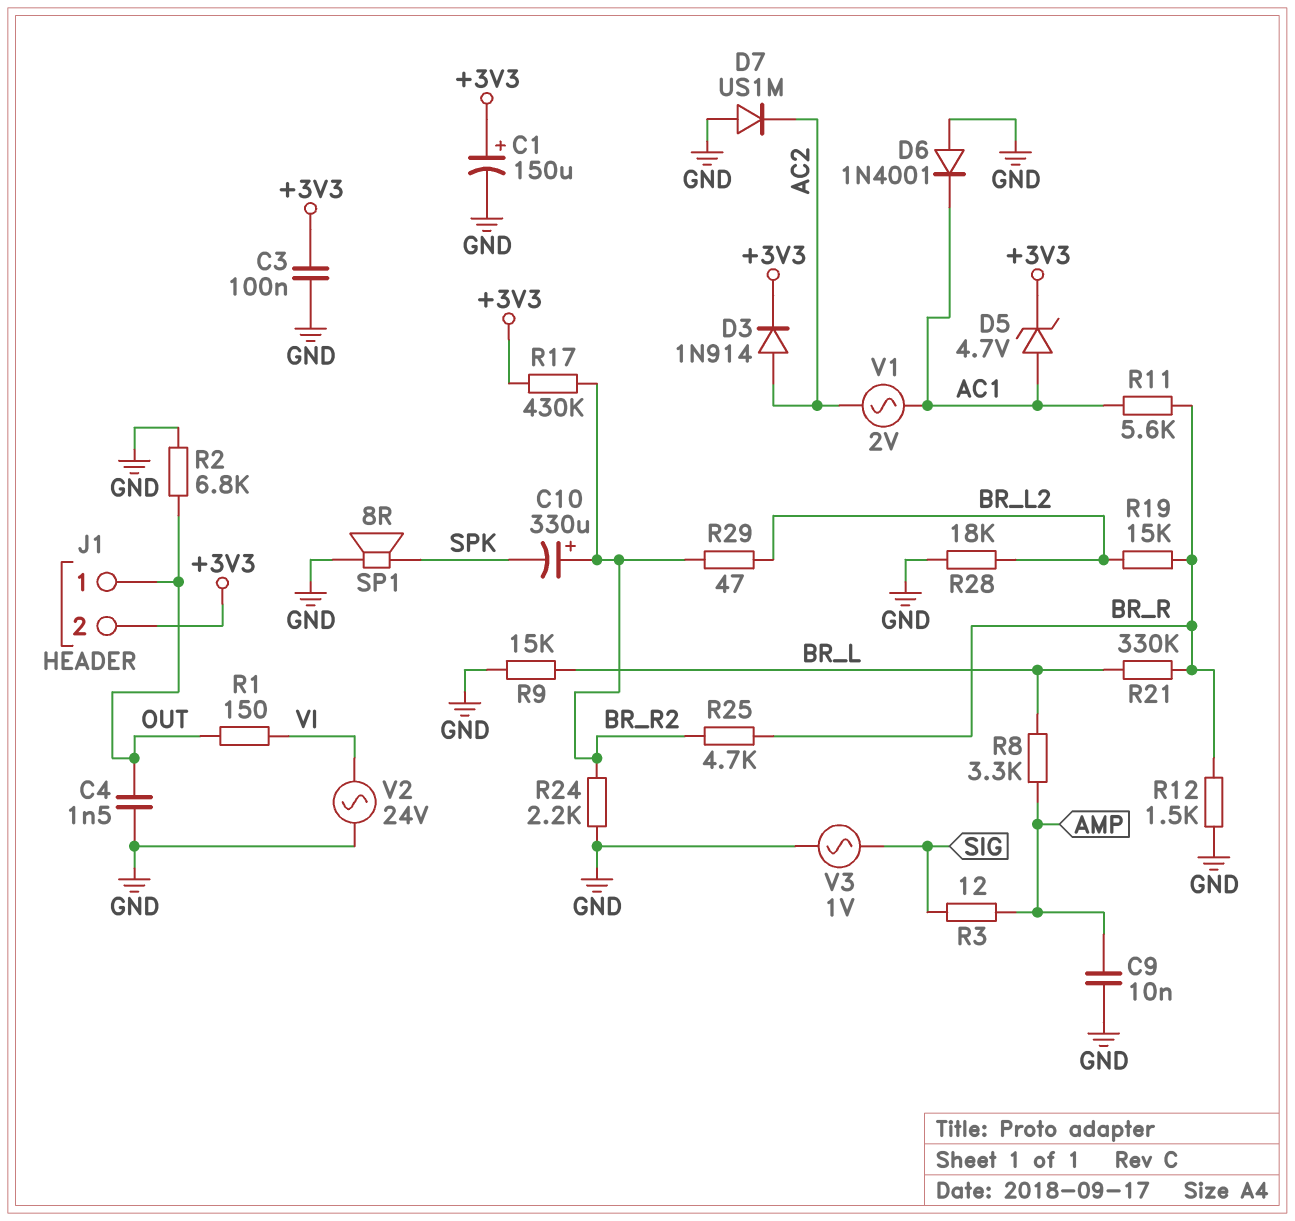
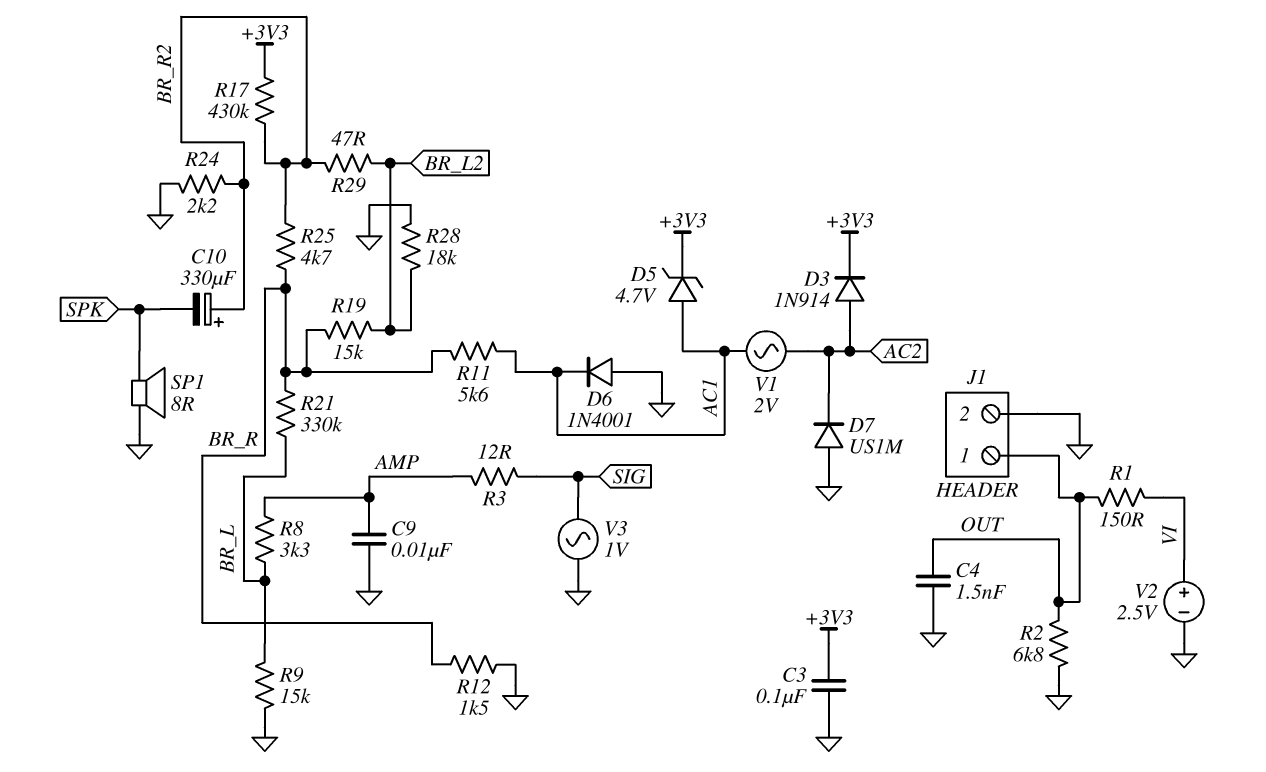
C1: 150uF (plus +3V3, minus GND) -> none
J1 pin 2: +3V3 -> GND
V2: AC 24V (GND, VI) -> 2.5V (plus VI, minus GND)

